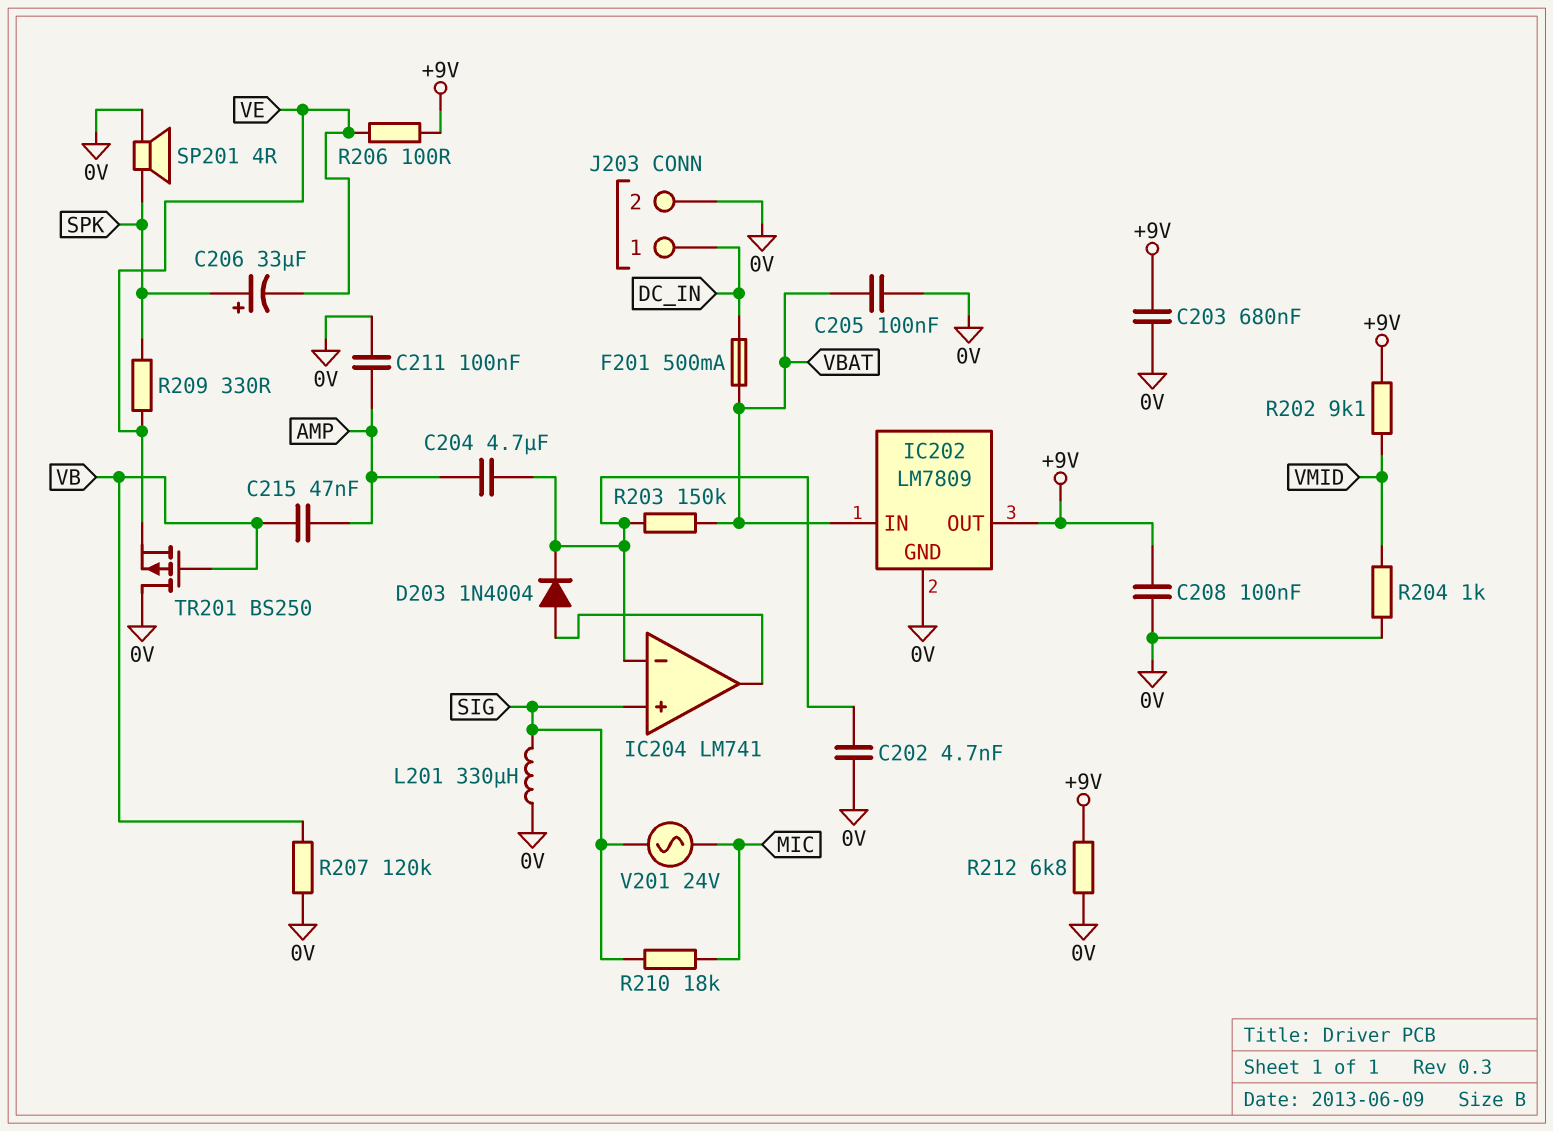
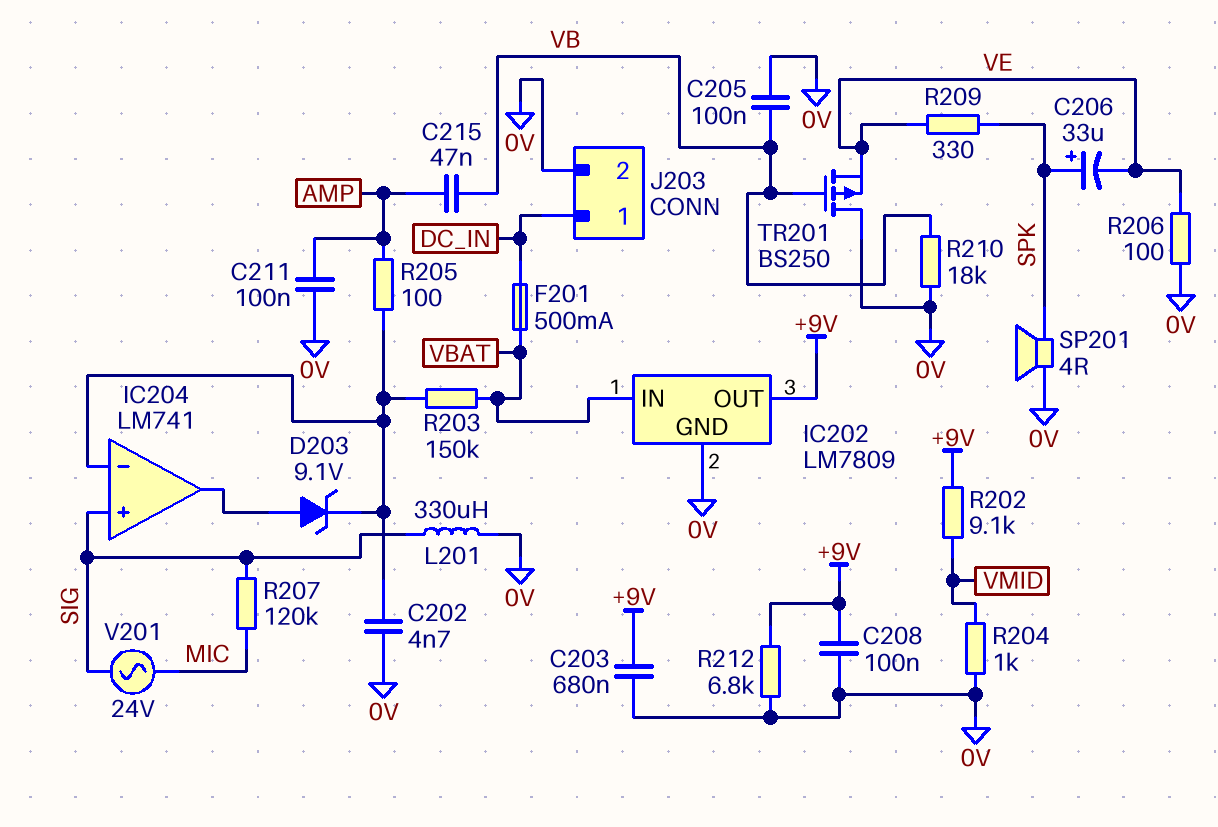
C204: 4.7uF (AMP, IC204/in-) -> none
C205: 100nF (0V, VBAT) -> 100nF (0V, VB)
D203: diode 1N4004 (A IC204/out, K IC204/in-) -> zener 9.1V (A IC204/out, K IC204/in-)
R205: none -> 100 (AMP, IC204/in-)
R206: 100 (+9V, VE) -> 100 (0V, VE)
R207: 120k (0V, VB) -> 120k (MIC, SIG)
R210: 18k (MIC, SIG) -> 18k (0V, VB)

